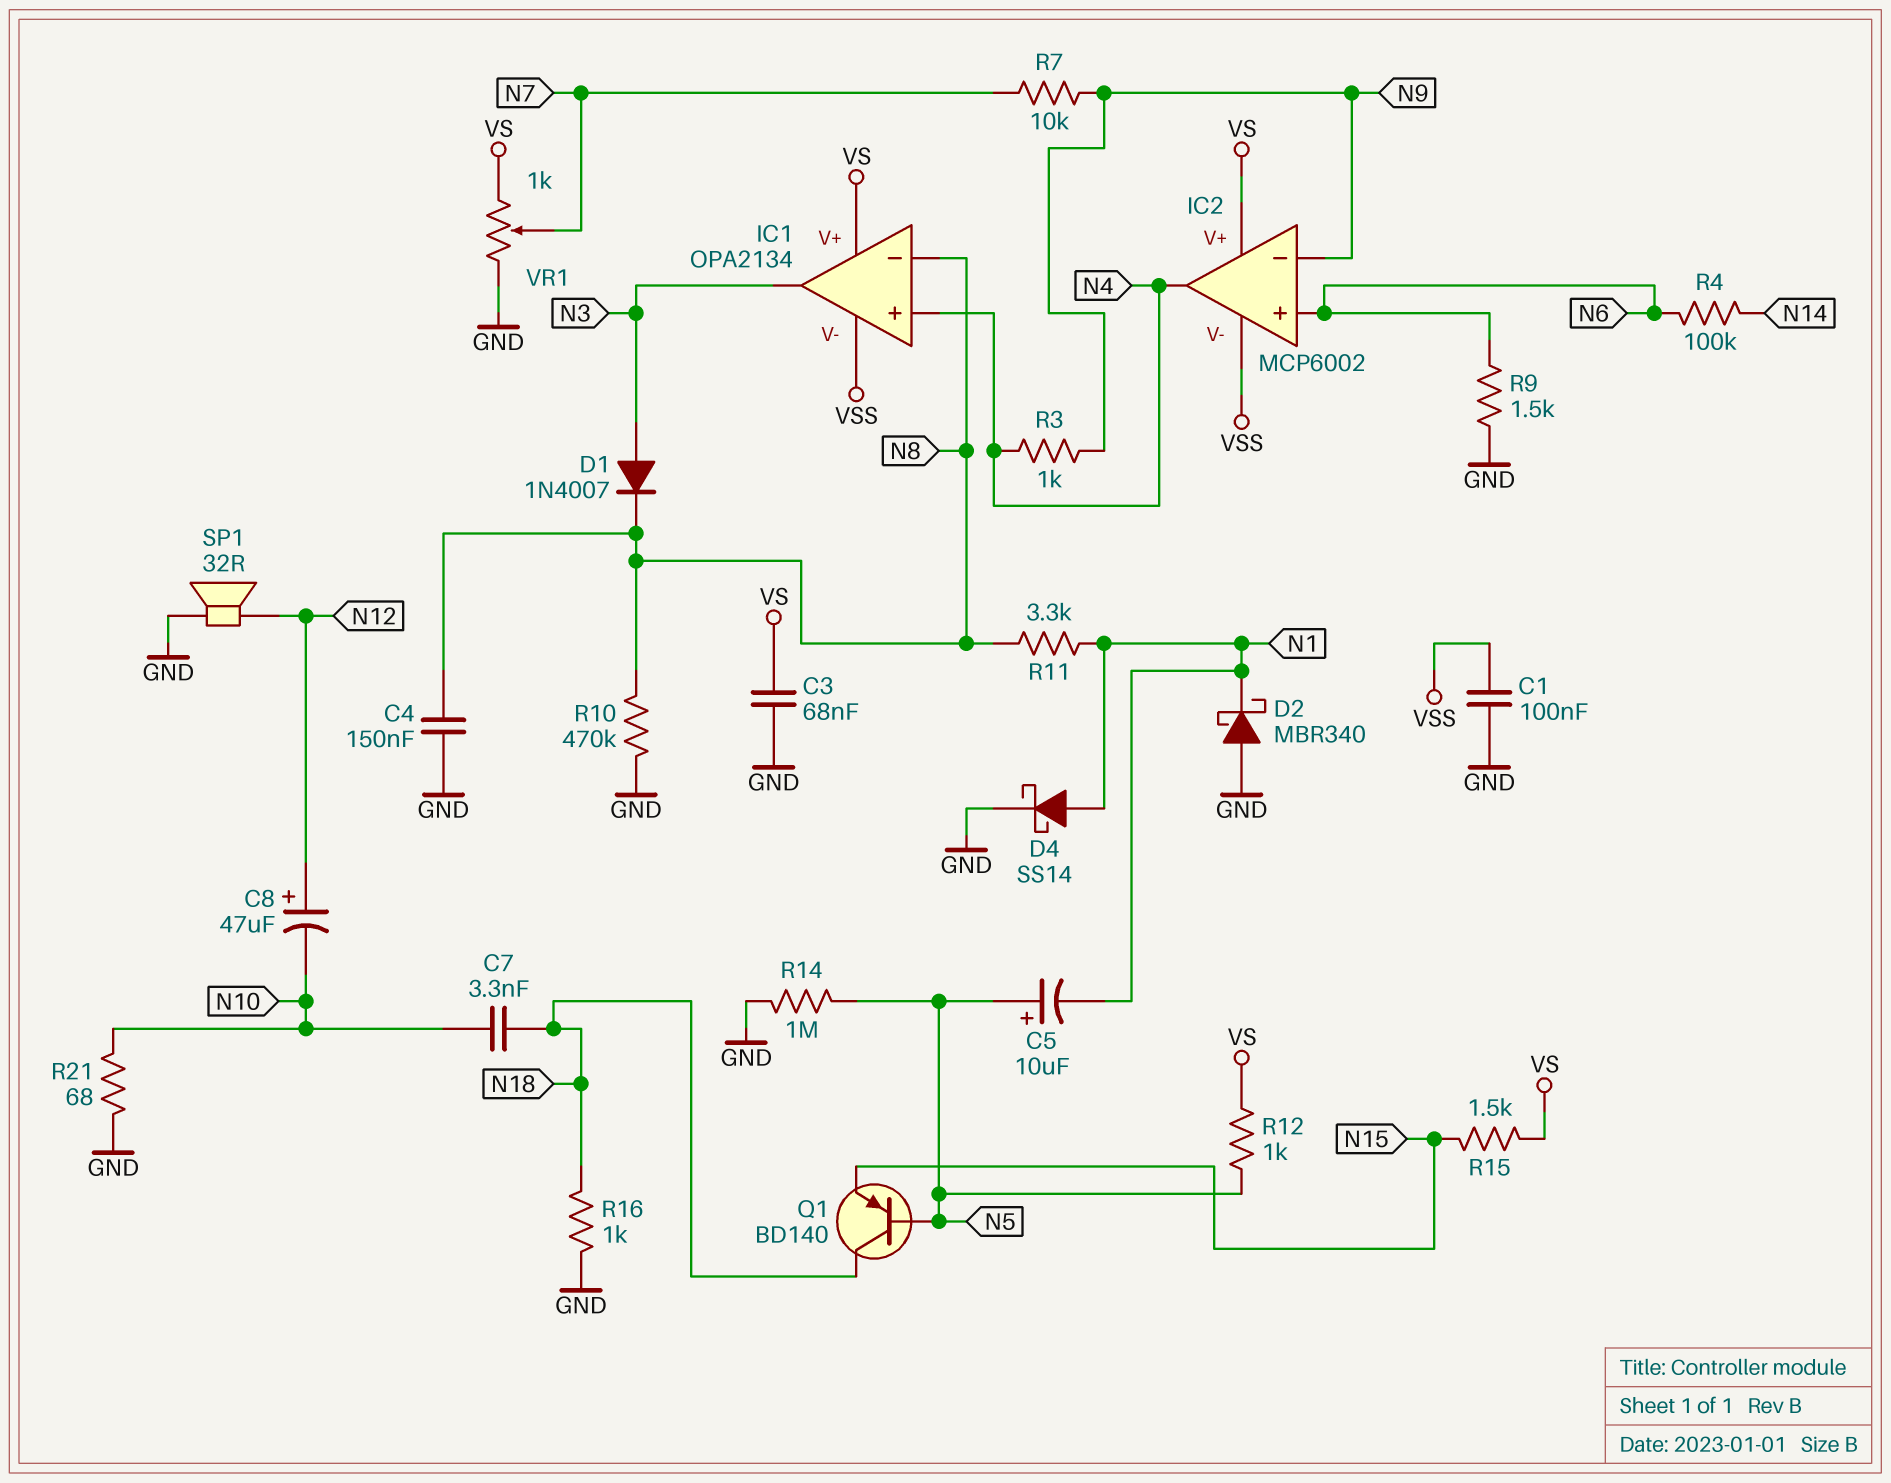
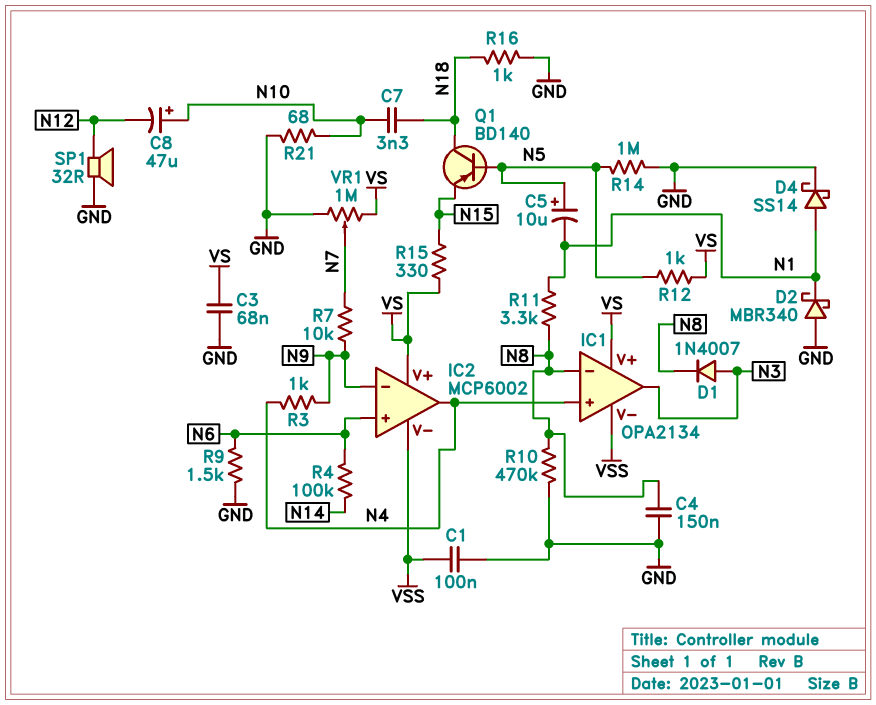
C8: 47uF (plus N12, minus N10) -> 47uF (plus N10, minus N12)
R15: 1.5k (N15, VS) -> 330 (N15, VS)
VR1: 1k (GND, VS, wiper N7) -> 1M (GND, VS, wiper N7)

